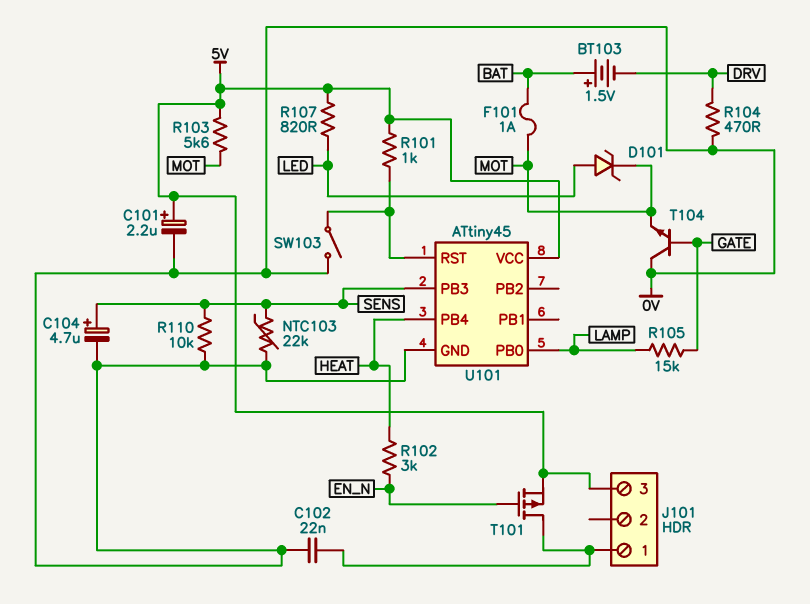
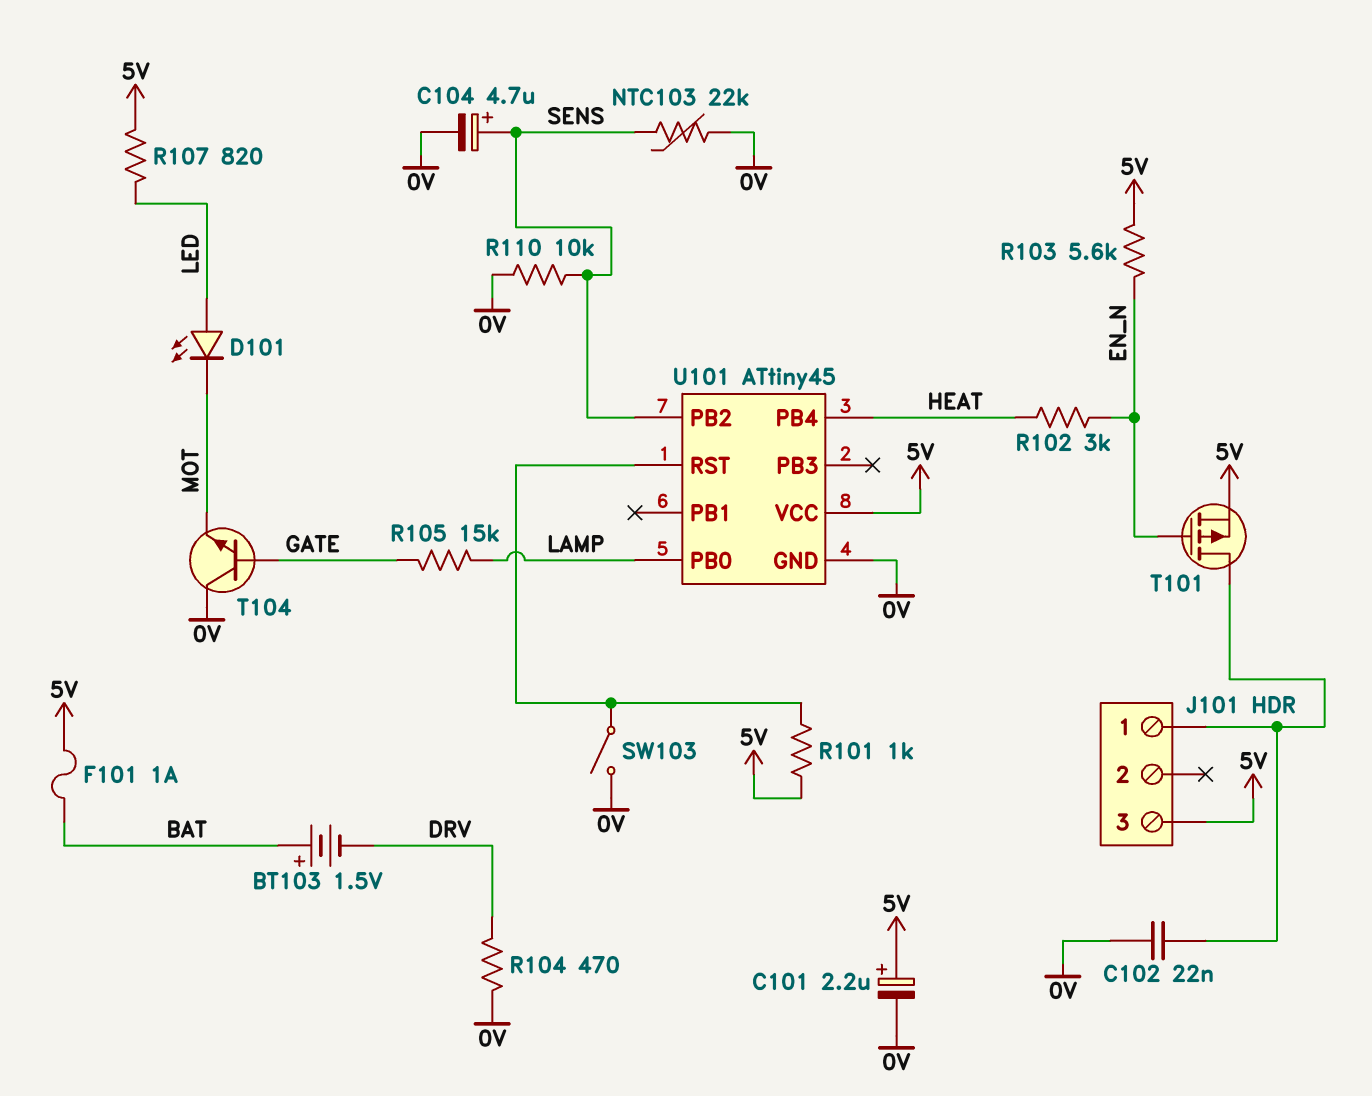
D101: zener (A LED, K MOT) -> LED (A LED, K MOT)
F101: 1A (BAT, MOT) -> 1A (5V, BAT)
R103: 5.6k (5V, MOT) -> 5.6k (5V, EN_N)
U101 pin PB2: none -> SENS
U101 pin PB3: SENS -> none

